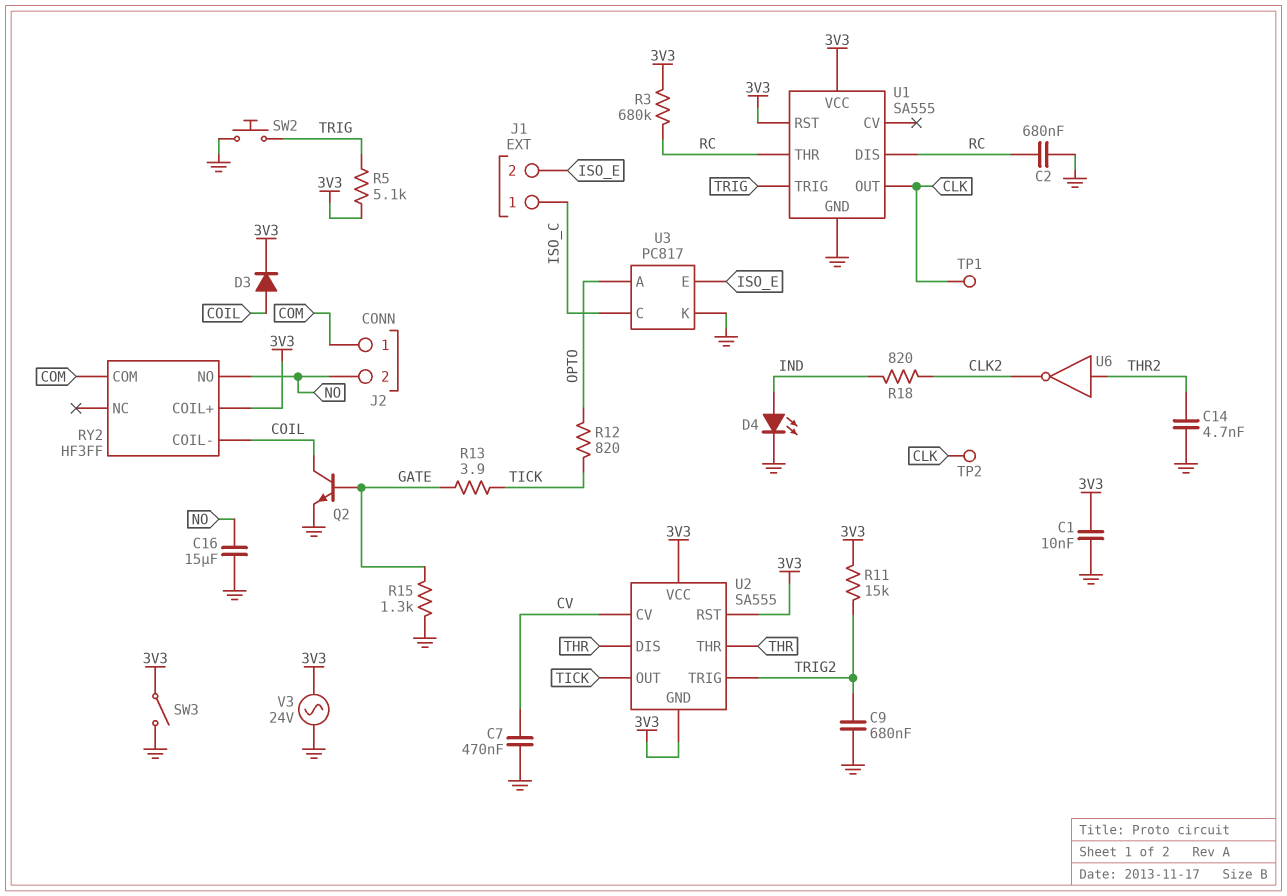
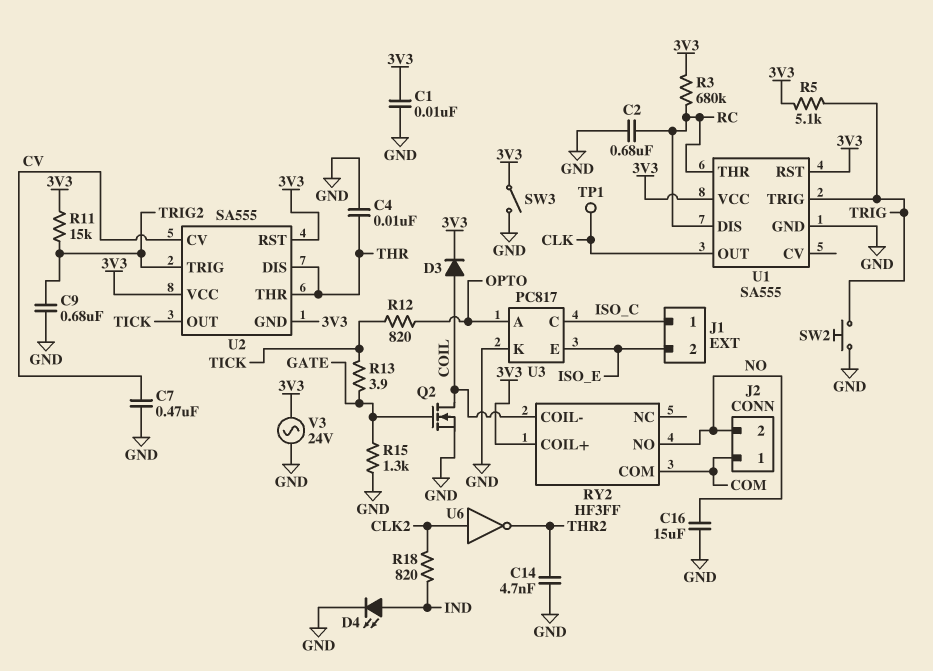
C4: none -> 10nF (GND, THR)
Q2: NPN (B GATE, C COIL, E GND) -> NMOS (G GATE, D COIL, S GND)
TP2: test point (CLK) -> none
U6: NOT (in THR2, out CLK2) -> NOT (in CLK2, out THR2)

